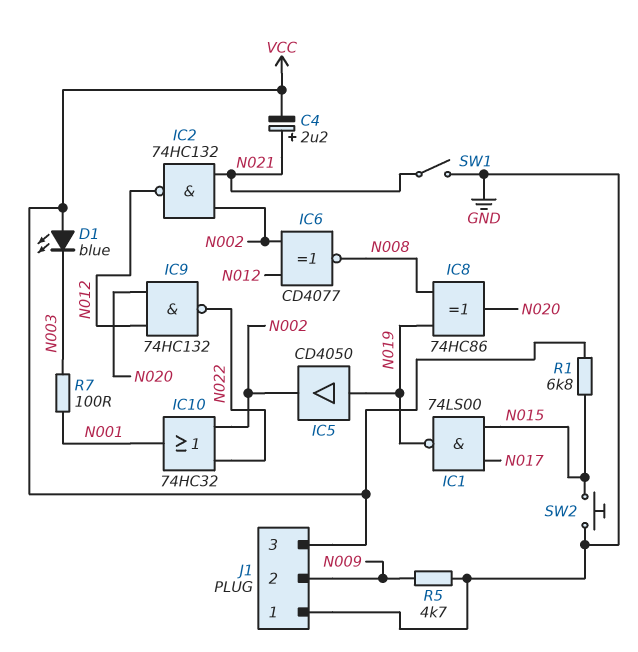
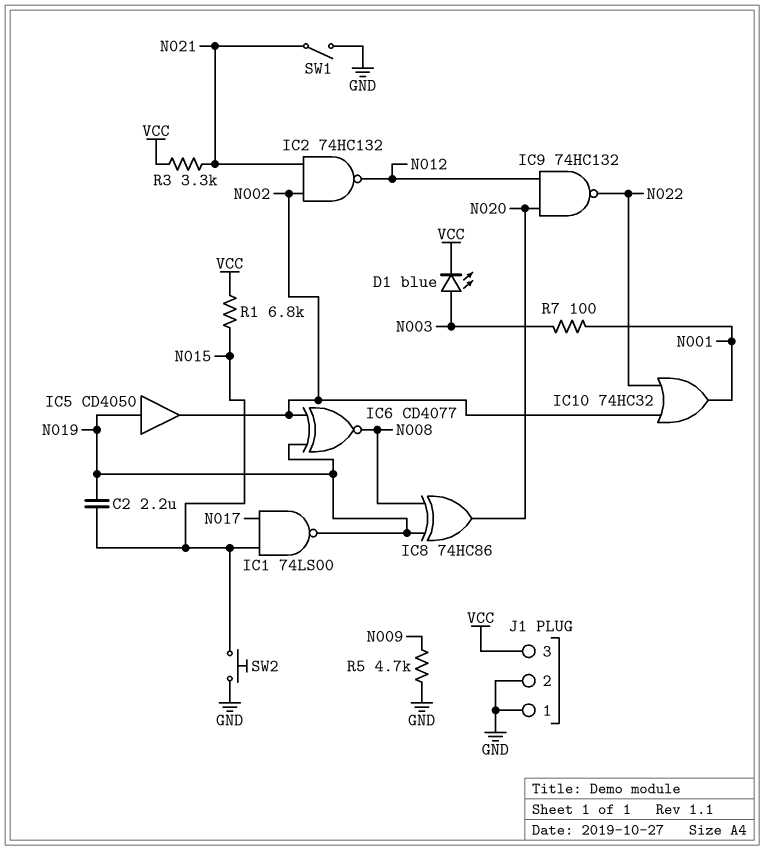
C2: none -> 2.2uF (N015, N019)
C4: 2.2uF (plus N021, minus VCC) -> none
D1: LED blue (A VCC, K N003) -> LED blue (A N003, K VCC)
IC6: XNOR CD4077 (in N002, in N012, out N008) -> XNOR CD4077 (in N002, in N019, out N008)
J1 pin 2: N009 -> GND
R3: none -> 3.3k (N021, VCC)

